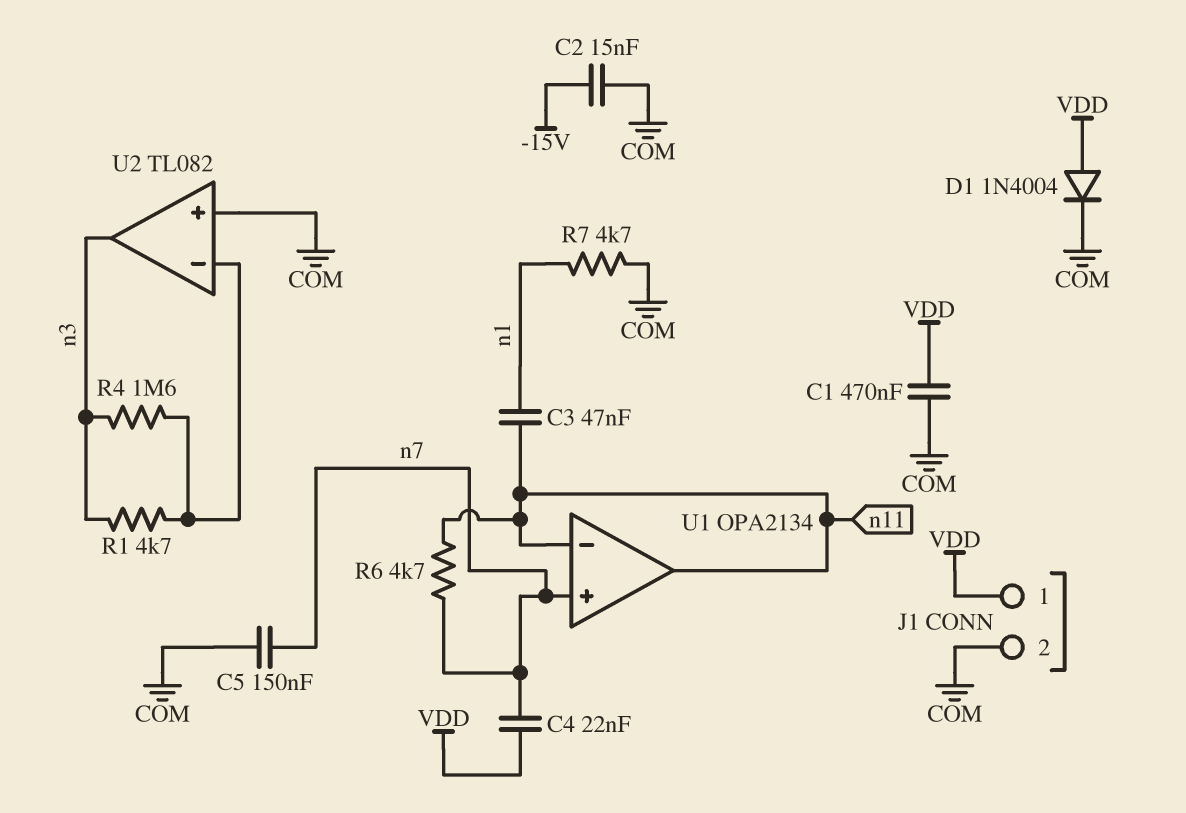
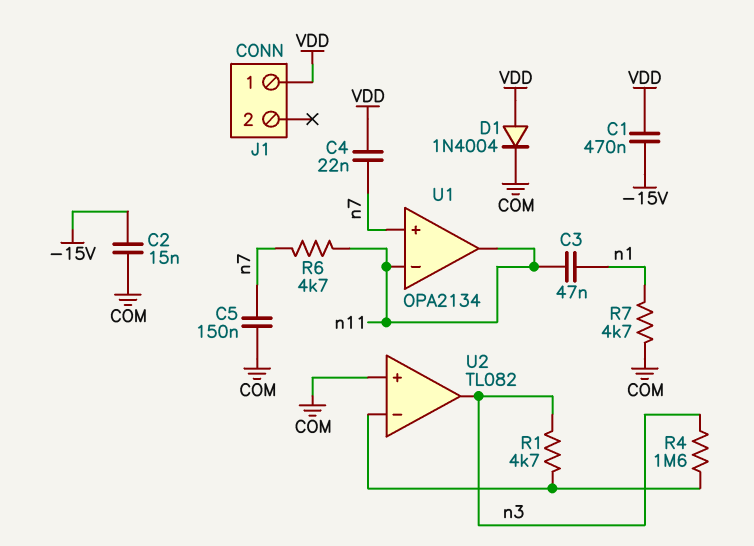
C1: 470nF (COM, VDD) -> 470nF (-15V, VDD)
J1 pin 2: COM -> none

